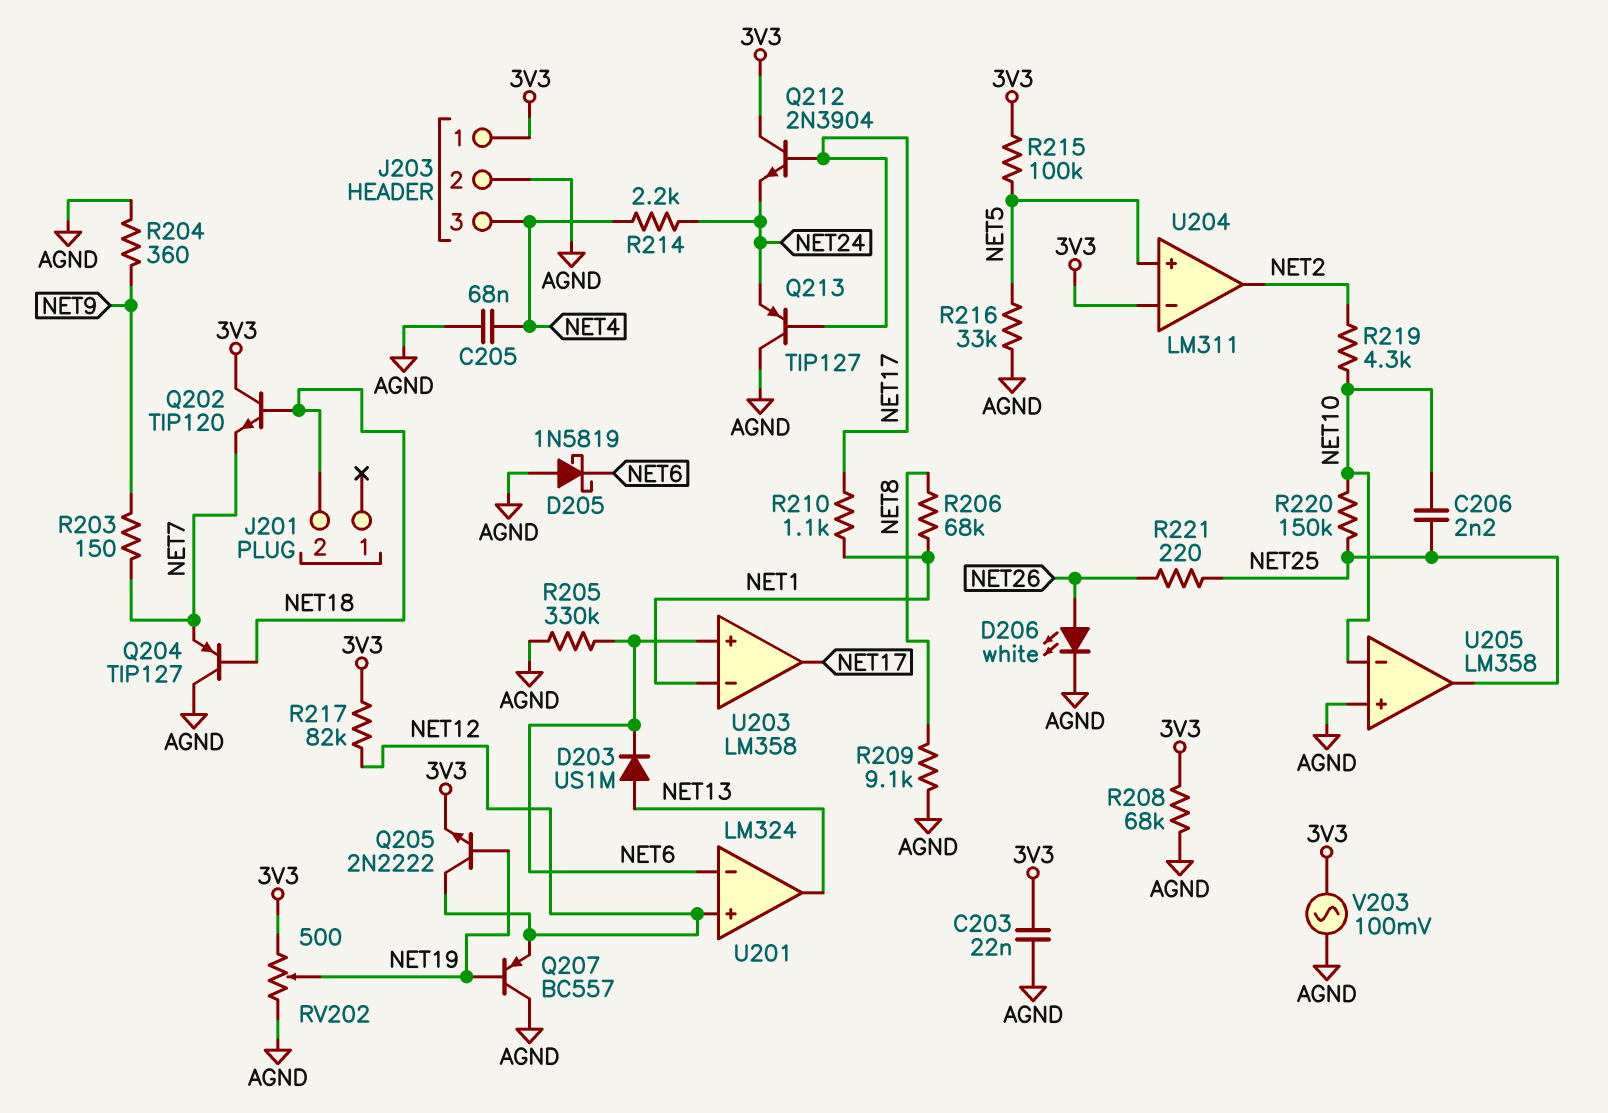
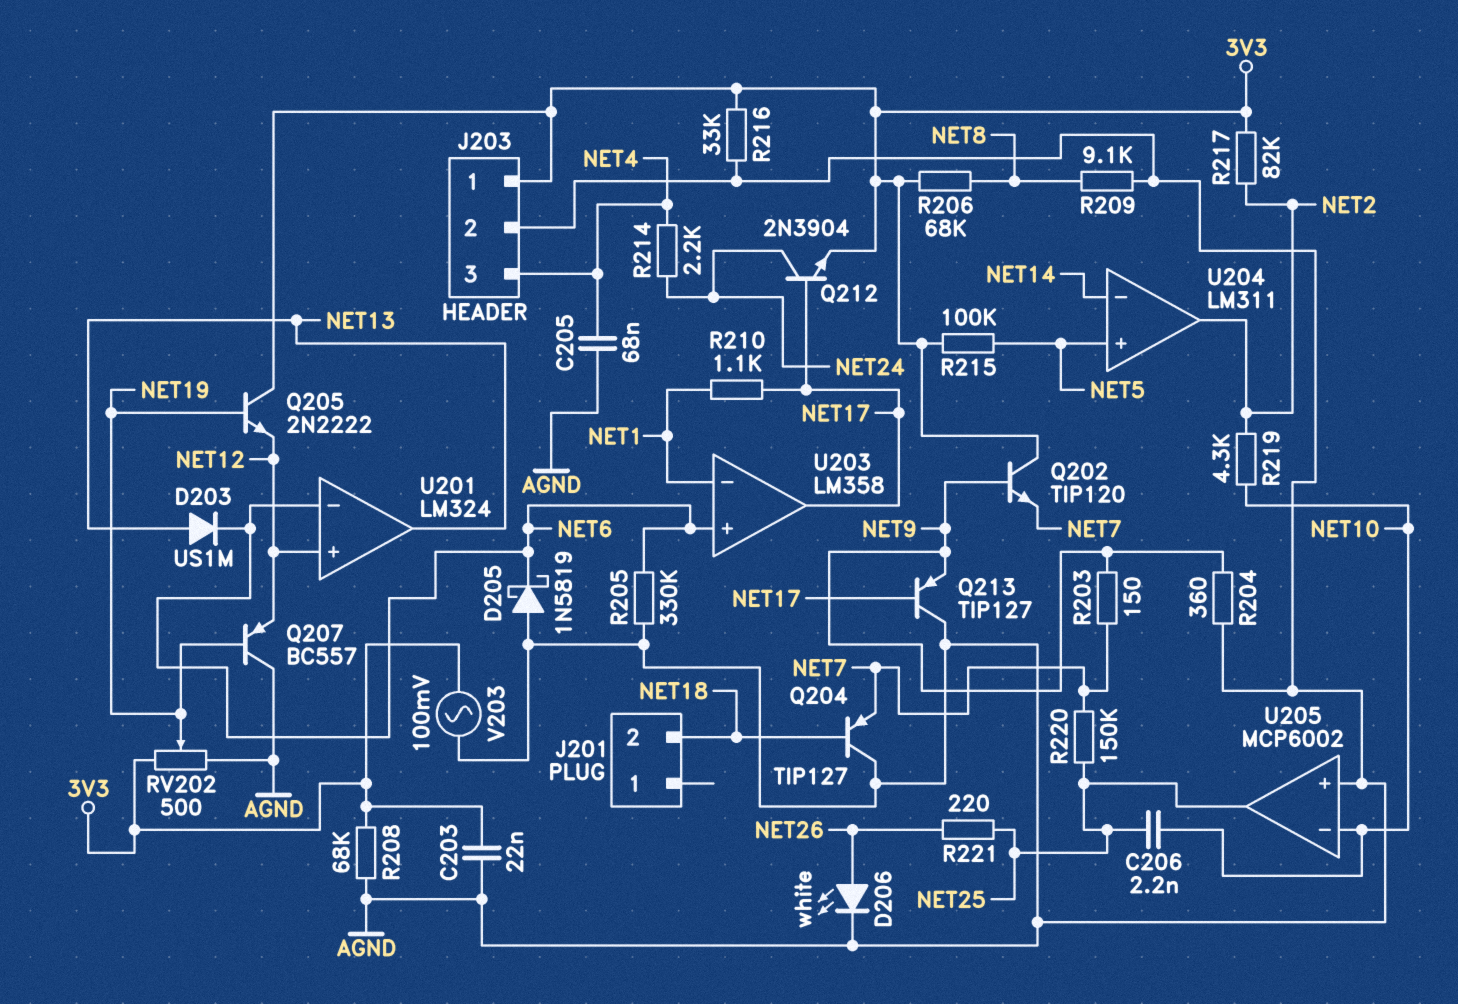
Q202: NPN TIP120 (B NET18, C 3V3, E NET7) -> NPN TIP120 (B NET9, C 3V3, E NET7)
Q205: NPN 2N2222 (B NET19, C NET12, E 3V3) -> NPN 2N2222 (B NET19, C 3V3, E NET12)
Q212: NPN 2N3904 (B NET17, C 3V3, E NET24) -> NPN 2N3904 (B NET17, C NET24, E 3V3)
Q213: PNP TIP127 (B NET17, C AGND, E NET24) -> PNP TIP127 (B NET17, C AGND, E NET9)
R206: 68k (NET1, NET8) -> 68k (3V3, NET8)
R216: 33k (AGND, NET5) -> 33k (3V3, AGND)
R217: 82k (3V3, NET12) -> 82k (3V3, NET2)
R220: 150k (NET10, NET25) -> 150k (NET7, NET25)
U204 pin in-: 3V3 -> NET14
U205: LM358 -> MCP6002

